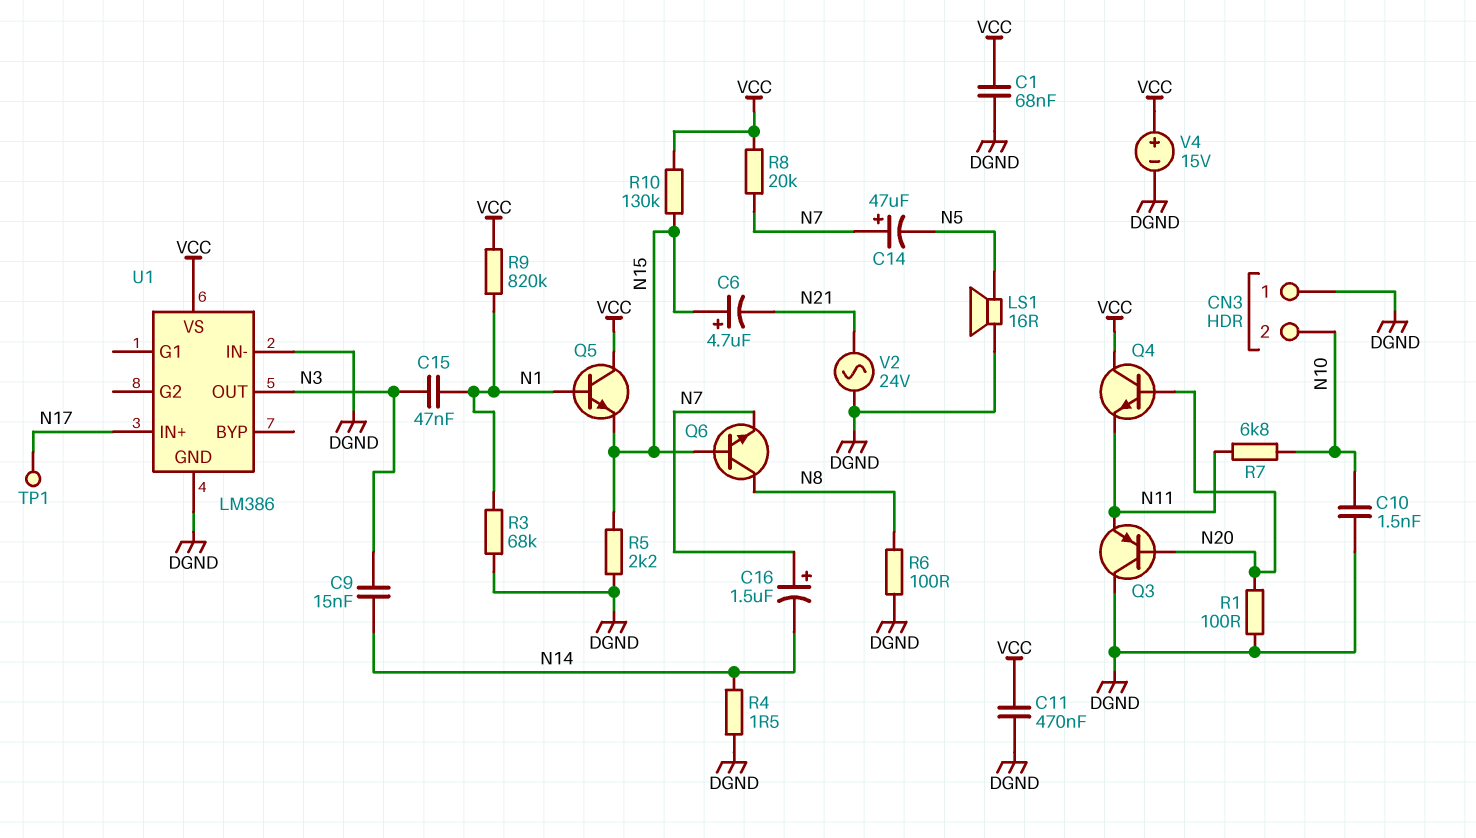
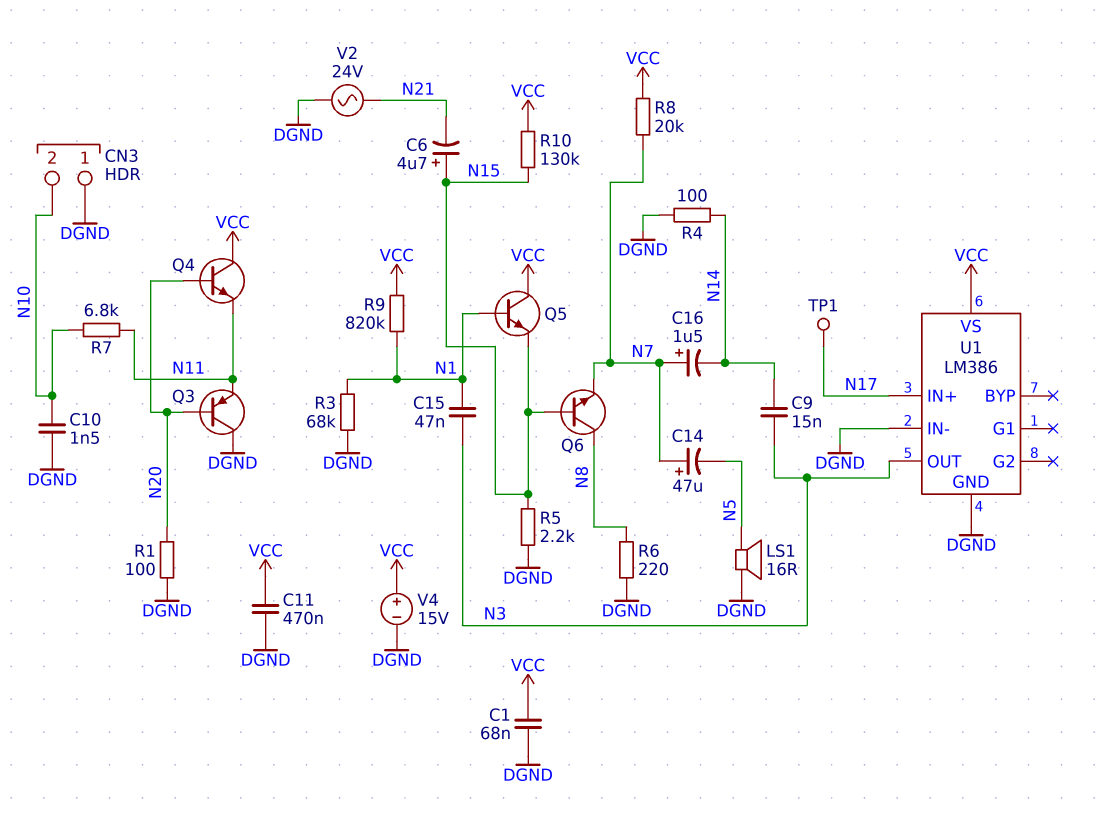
R4: 1.5 (DGND, N14) -> 100 (DGND, N14)
R6: 100 (DGND, N8) -> 220 (DGND, N8)

